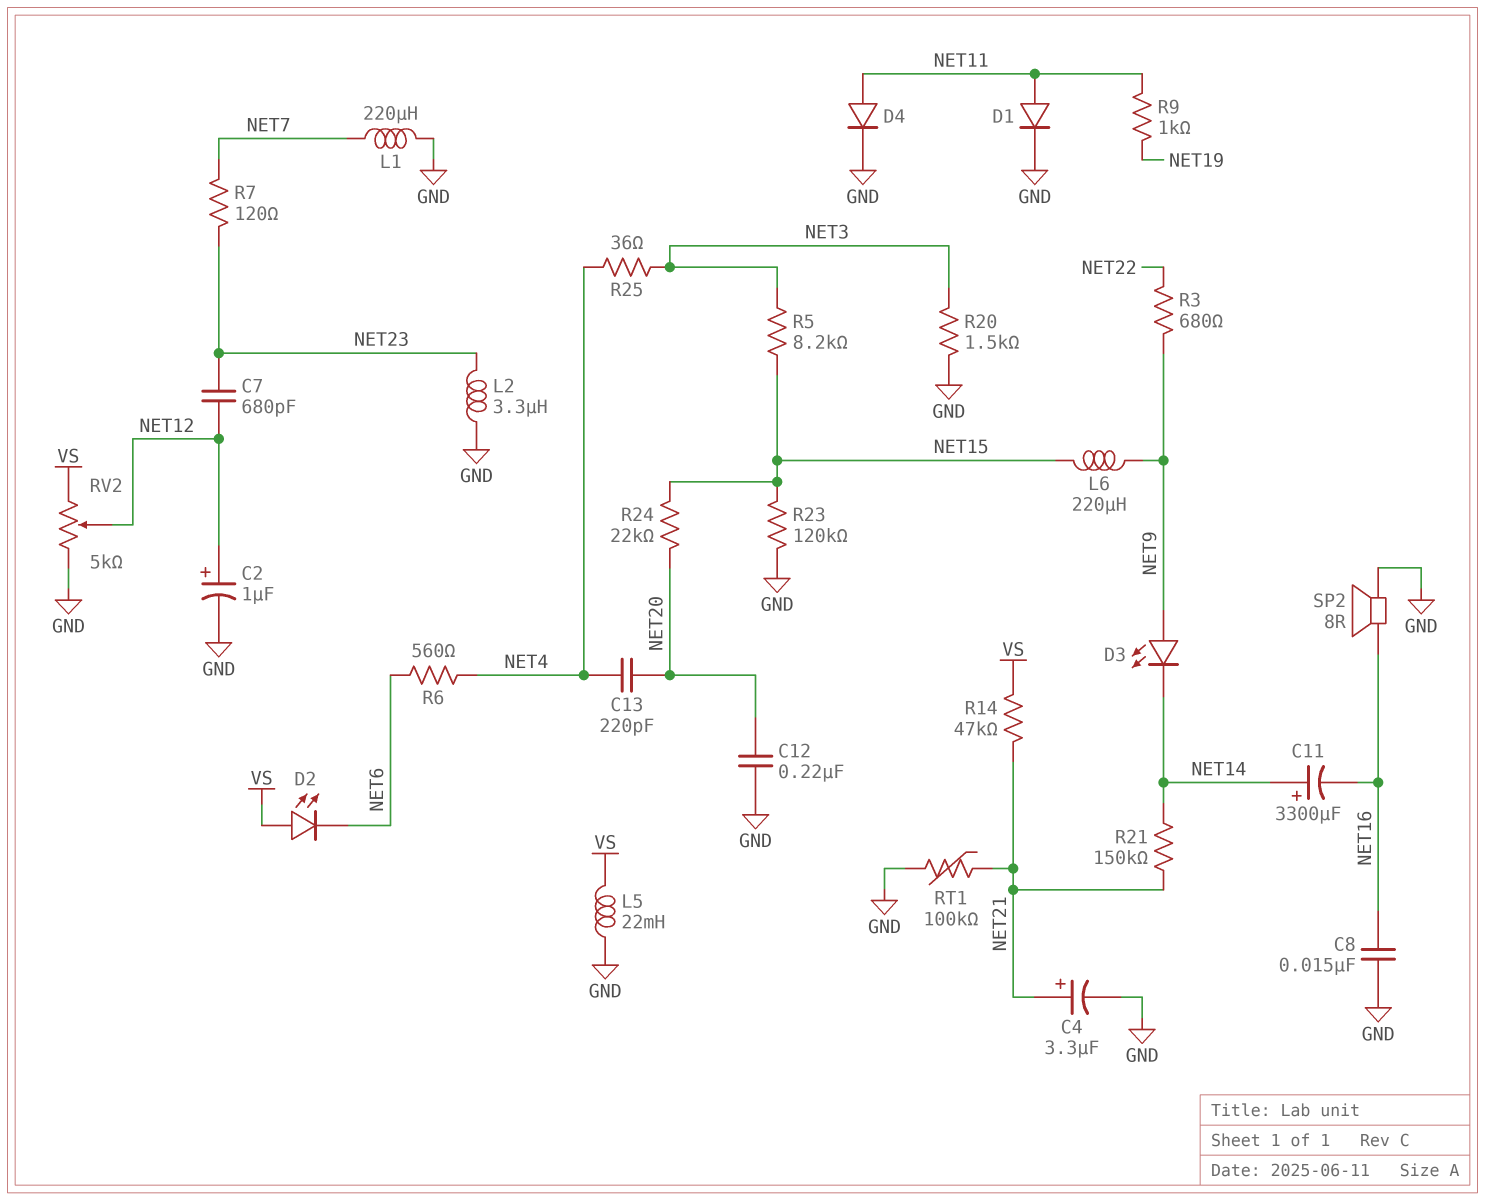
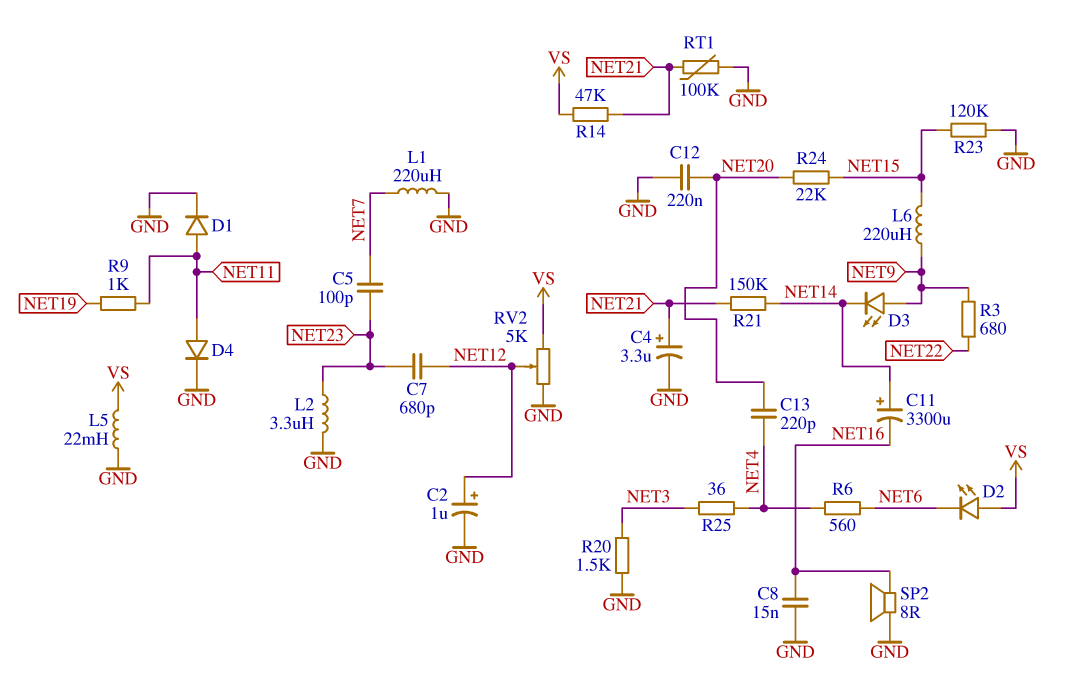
C5: none -> 100pF (NET7, NET23)
R5: 8.2k (NET3, NET15) -> none
R7: 120 (NET7, NET23) -> none

